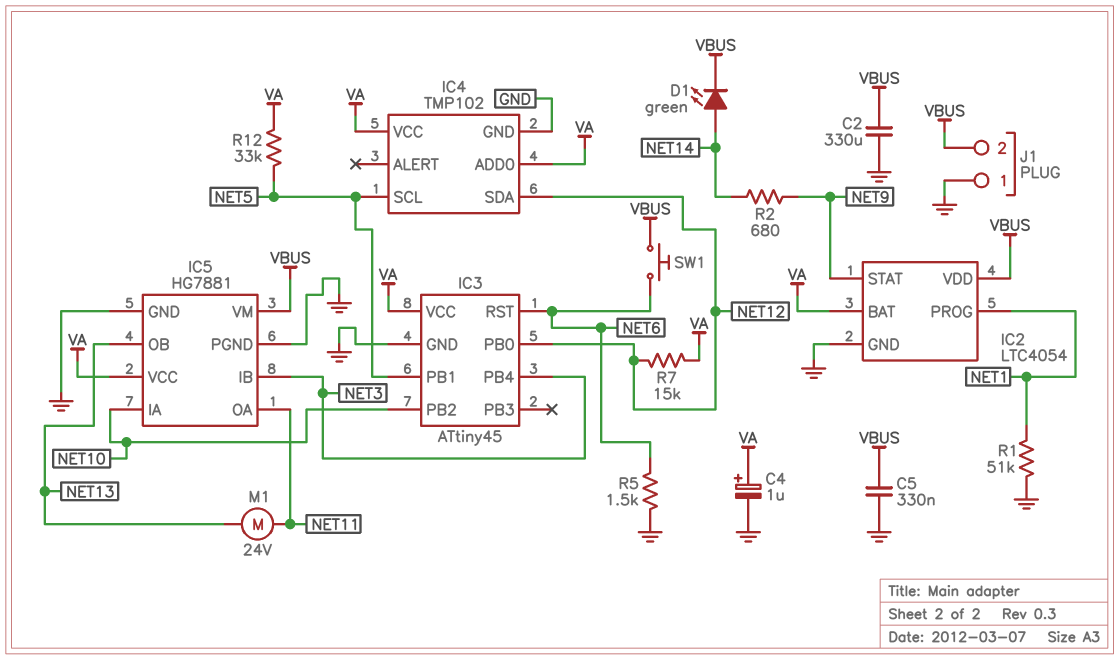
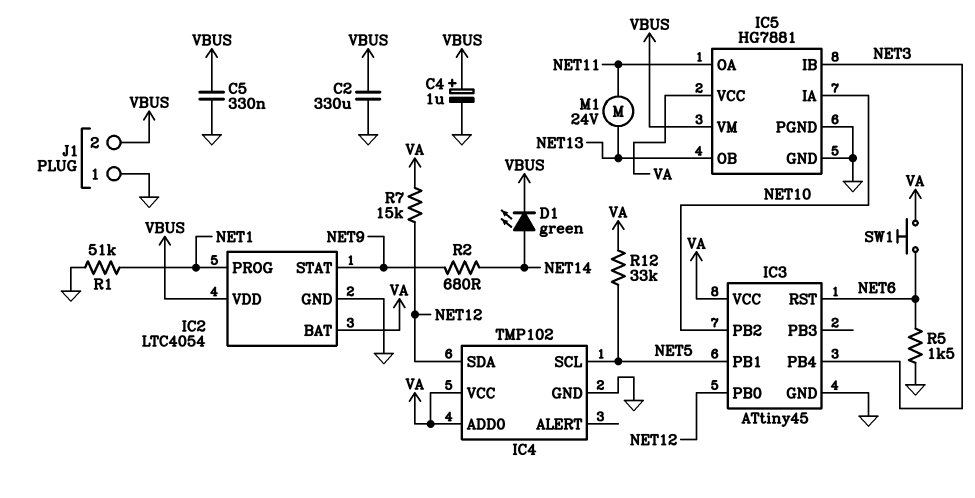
C4: 1uF (plus VA, minus GND) -> 1uF (plus VBUS, minus GND)
SW1: button (NET6, VBUS) -> button (NET6, VA)

